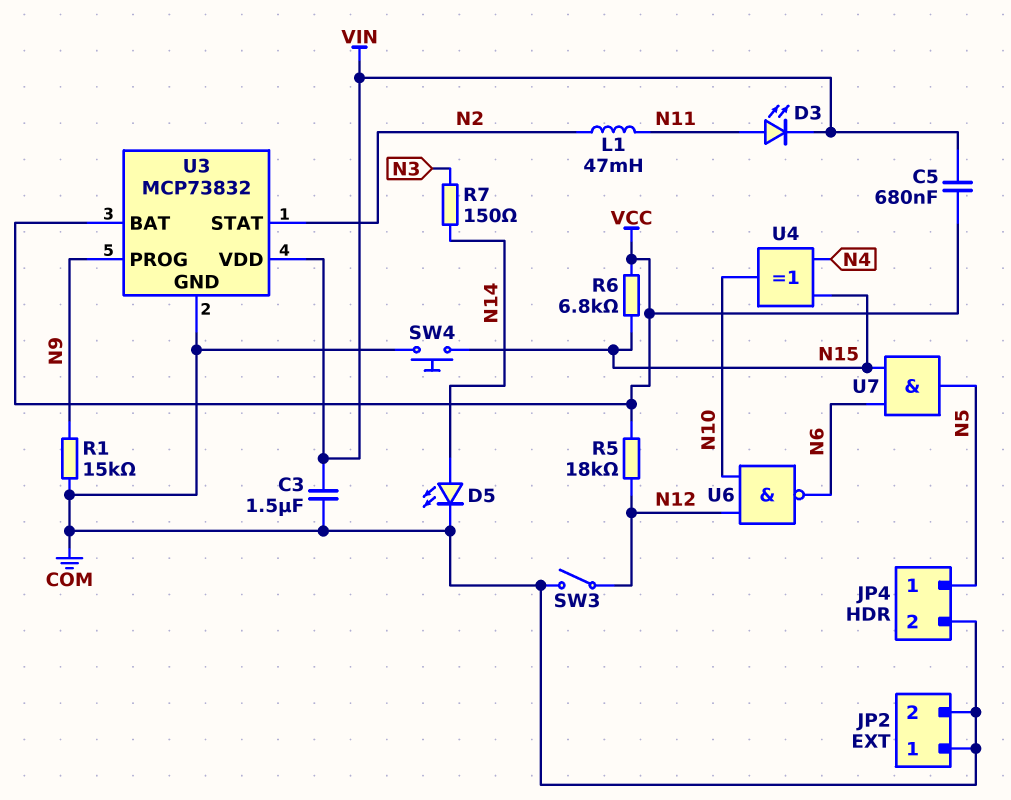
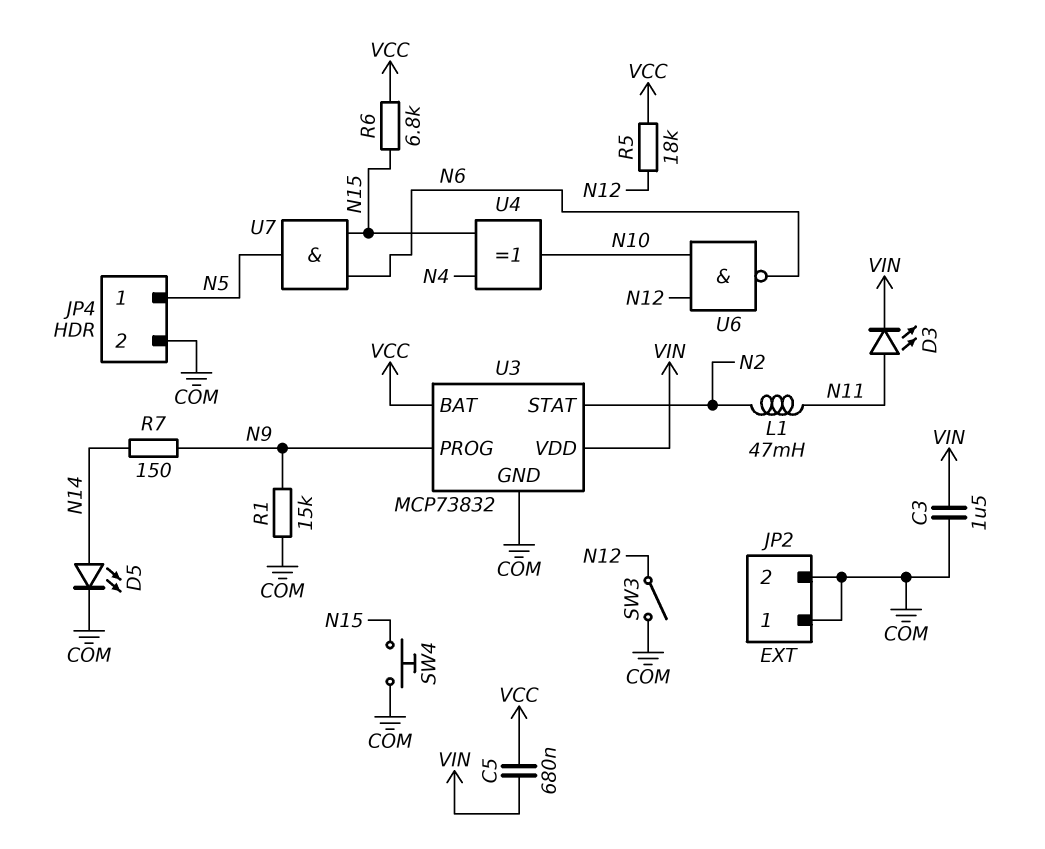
R7: 150 (N3, N14) -> 150 (N9, N14)

